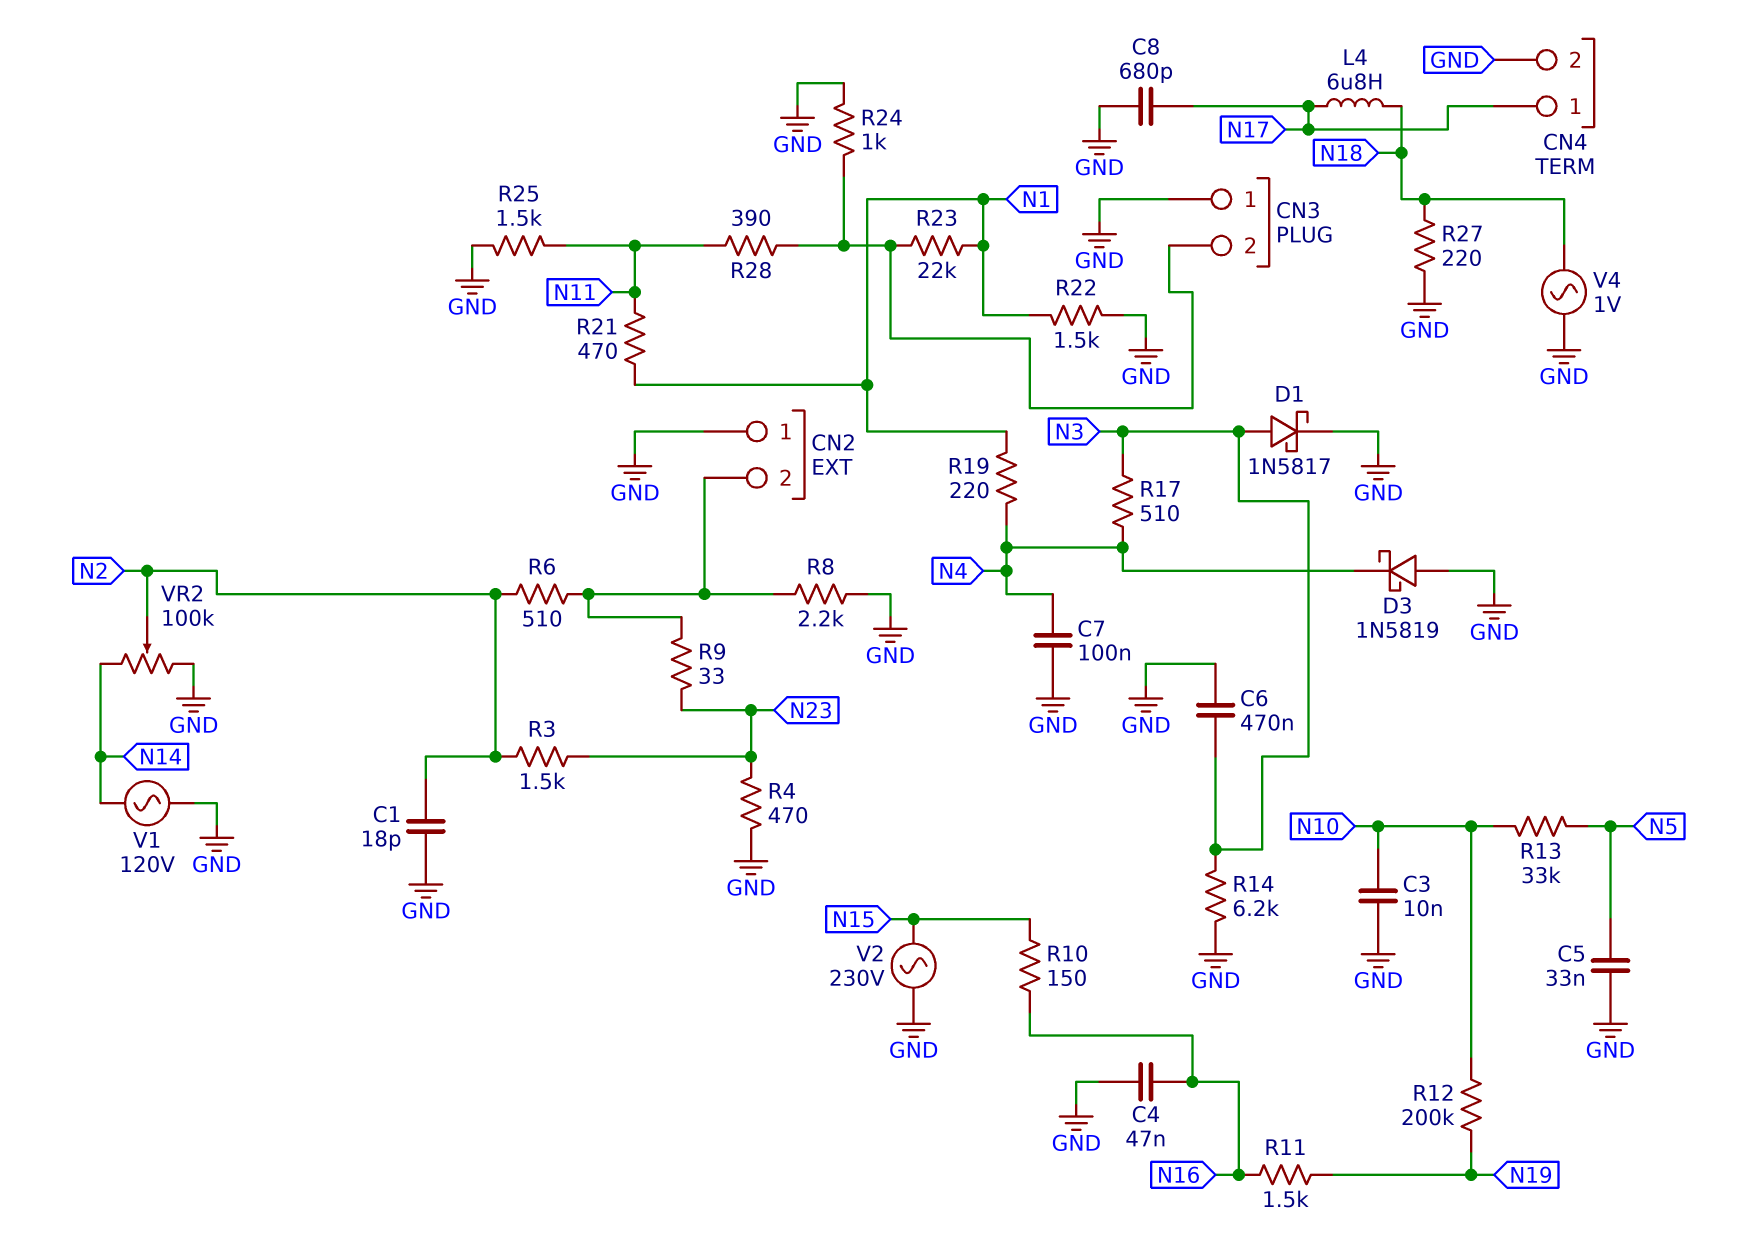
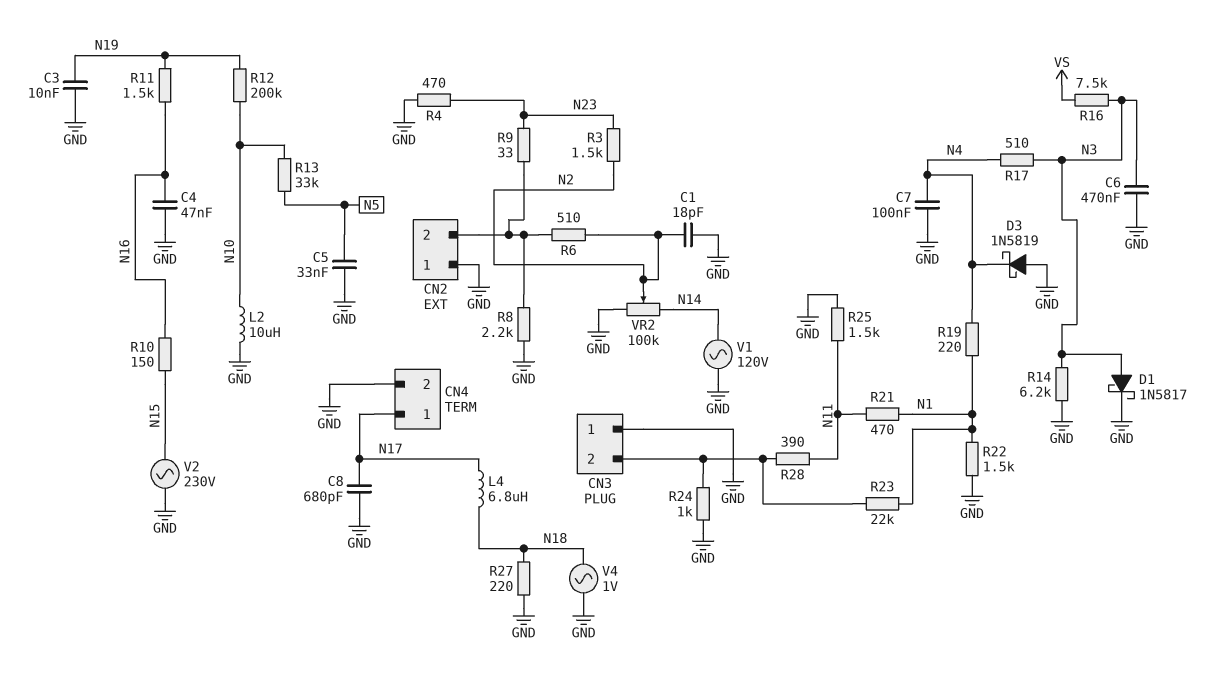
C3: 10nF (GND, N10) -> 10nF (GND, N19)
L2: none -> 10uH (GND, N10)
R16: none -> 7.5k (N3, VS)

